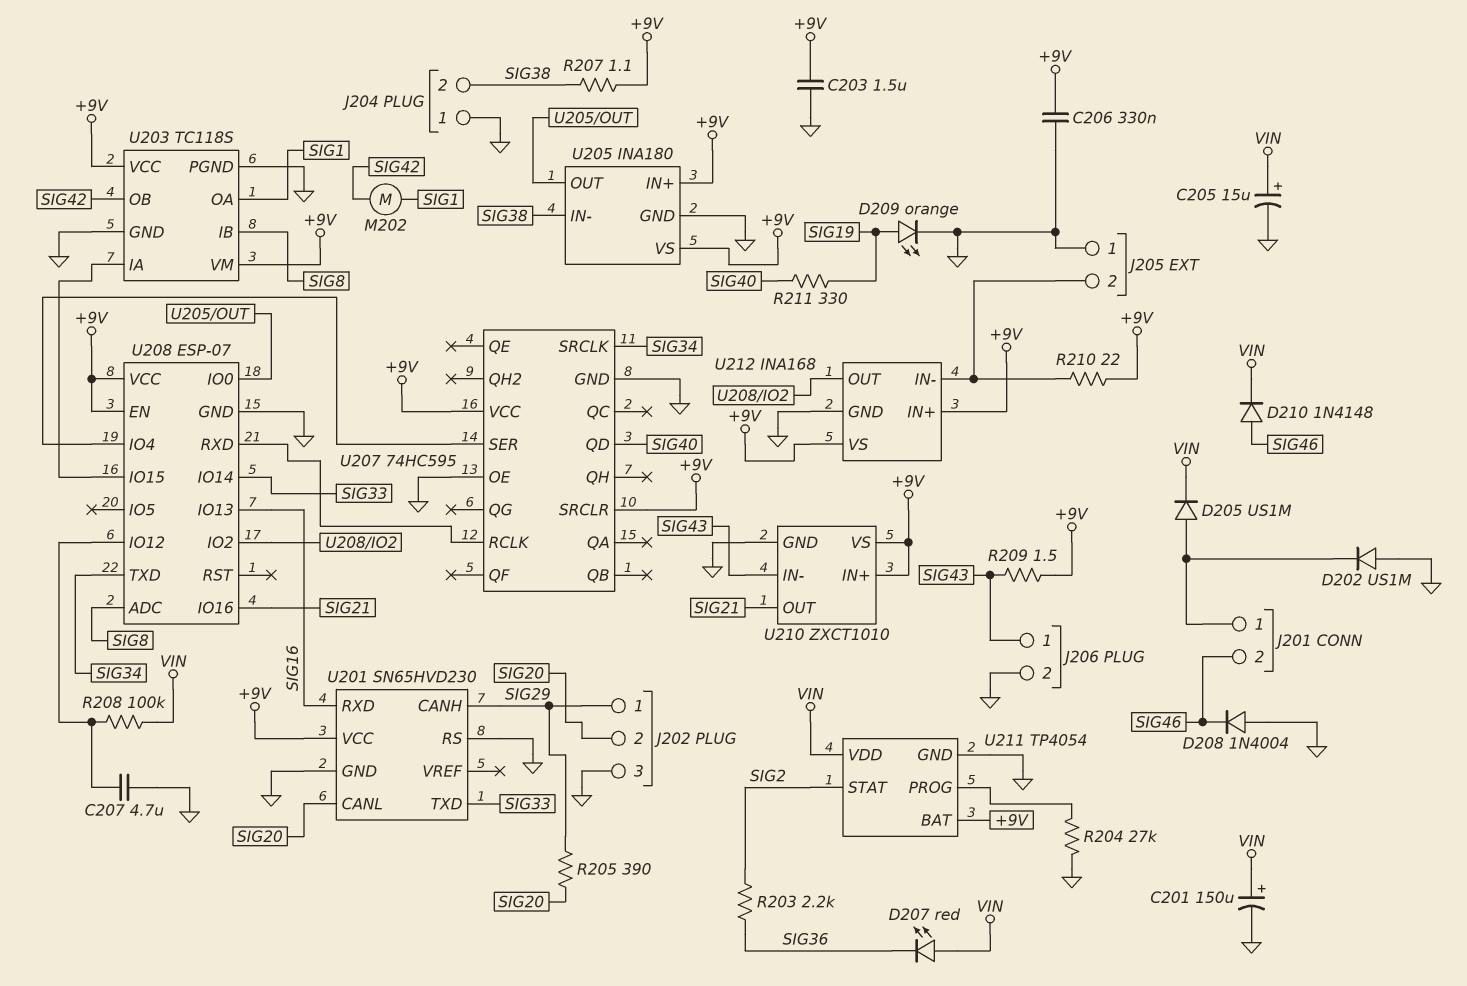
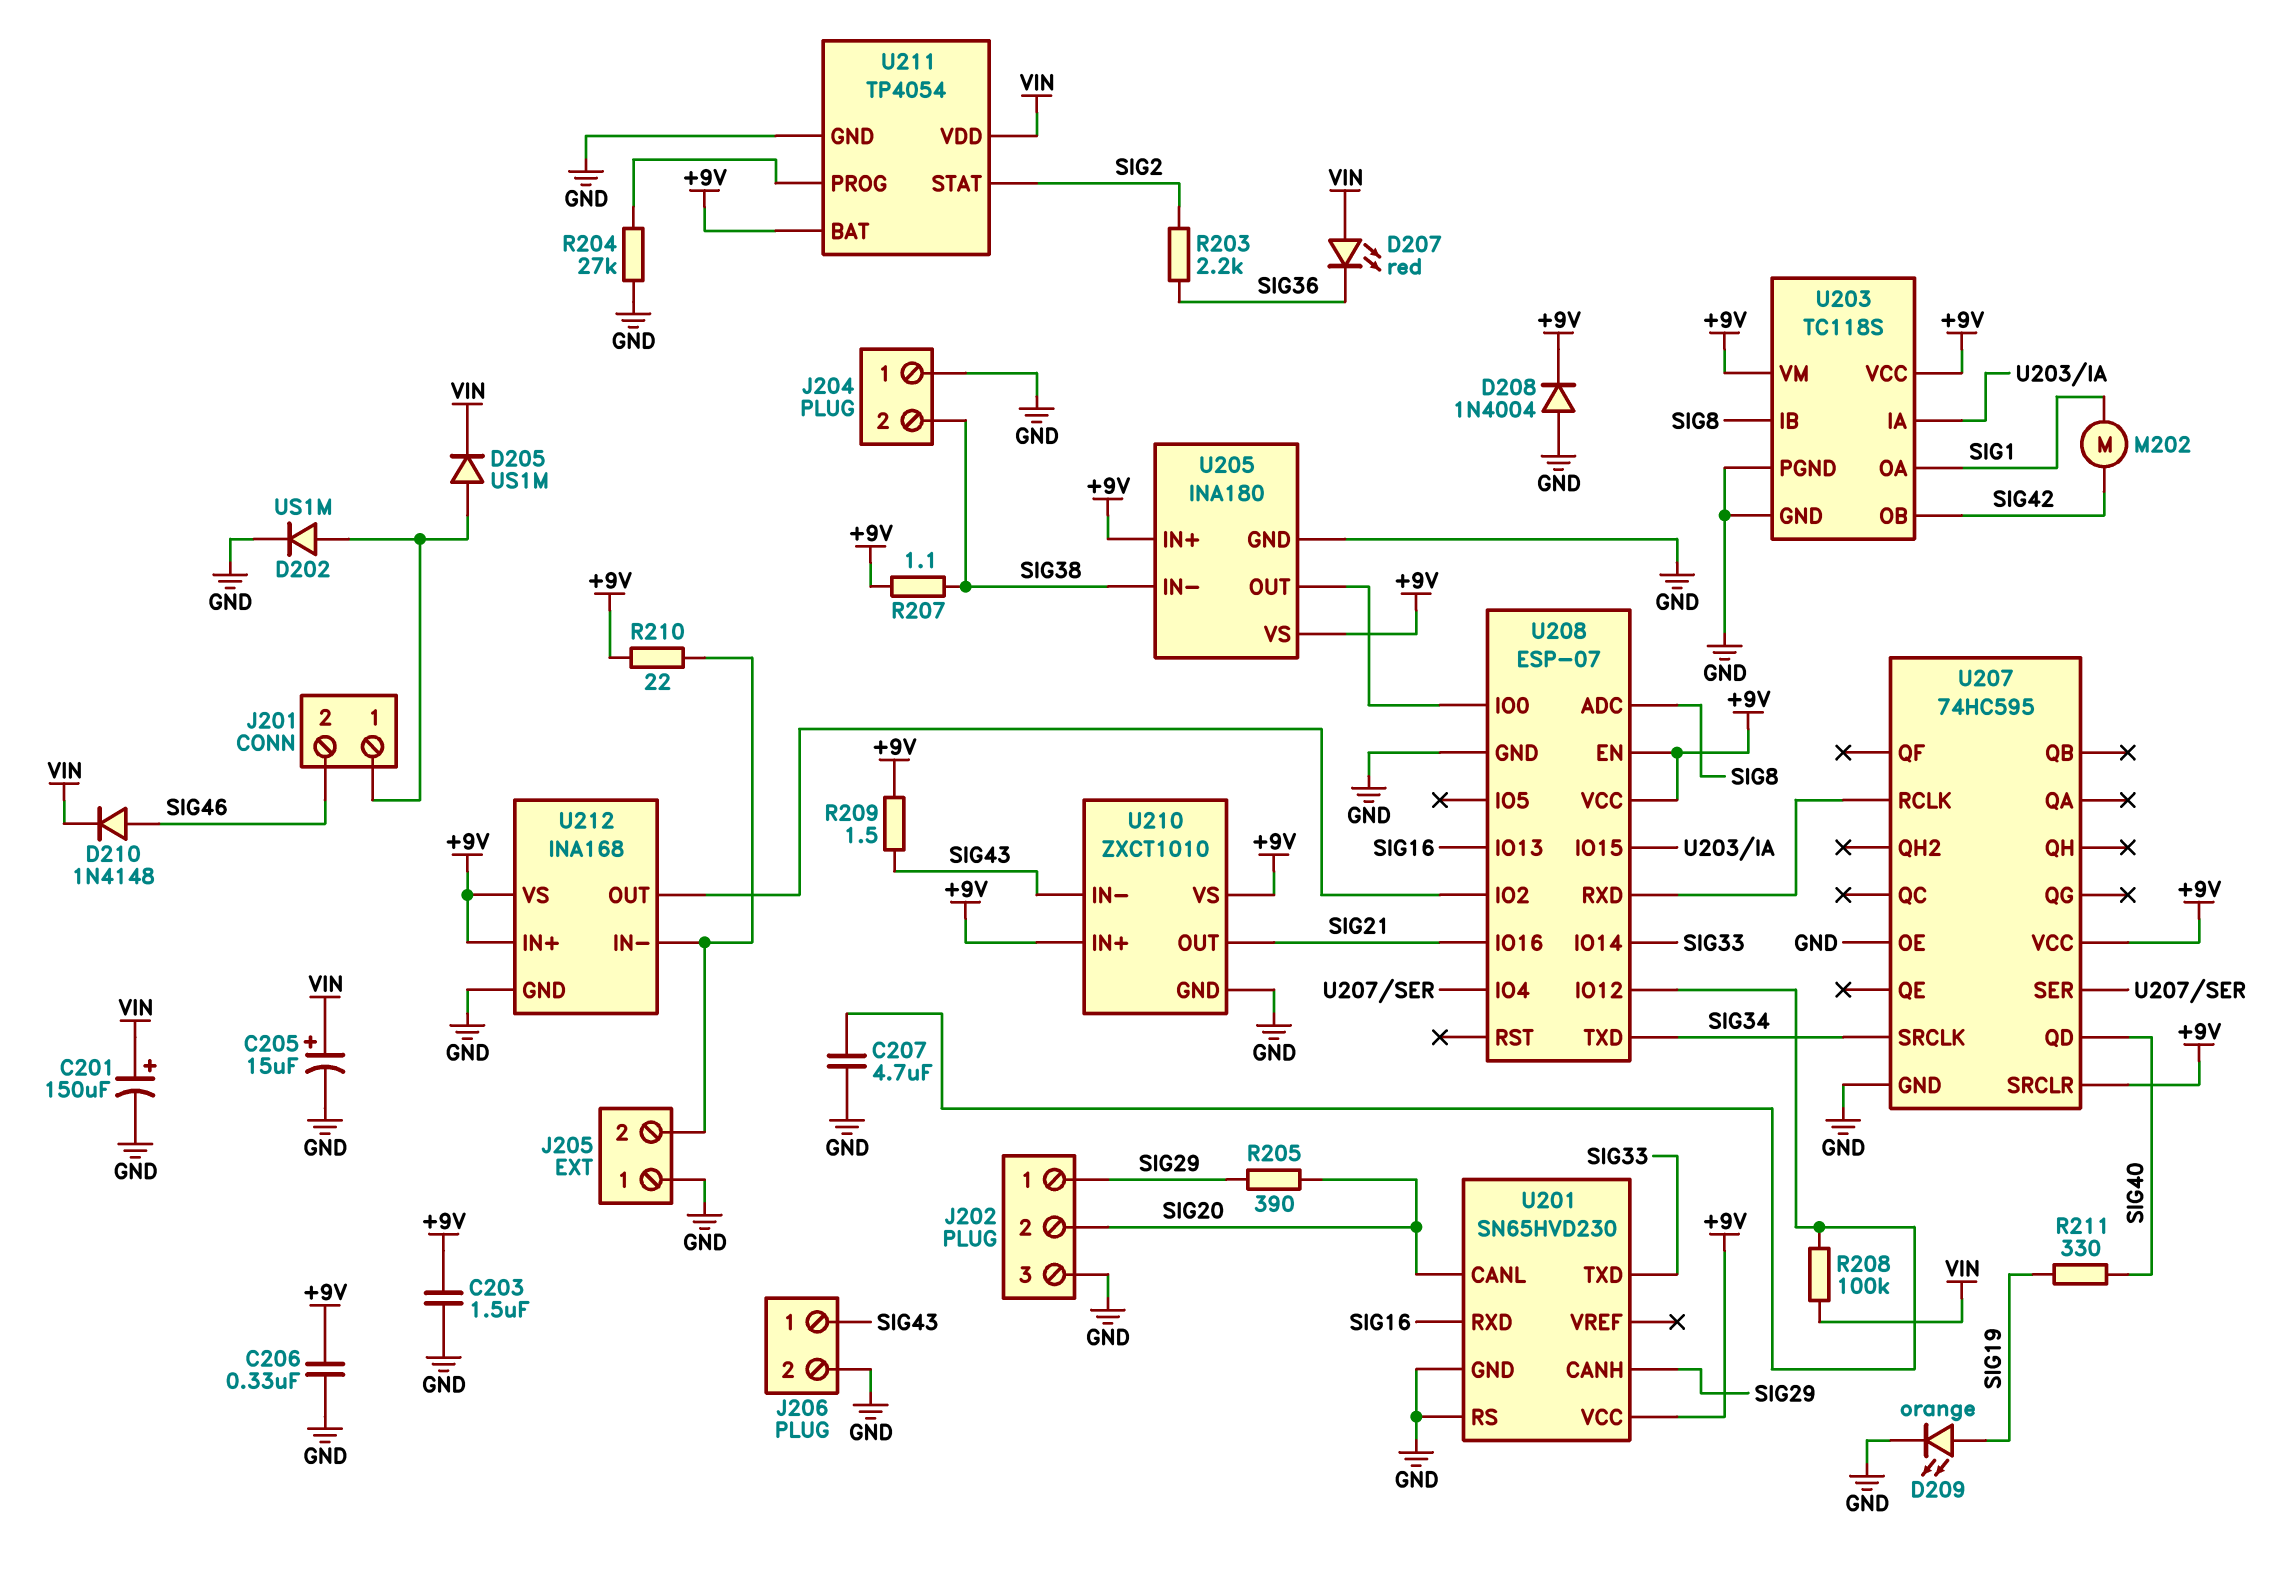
D202: diode US1M (A GND, K J201/1) -> diode US1M (A J201/1, K GND)
D208: diode 1N4004 (A GND, K SIG46) -> diode 1N4004 (A GND, K +9V)

